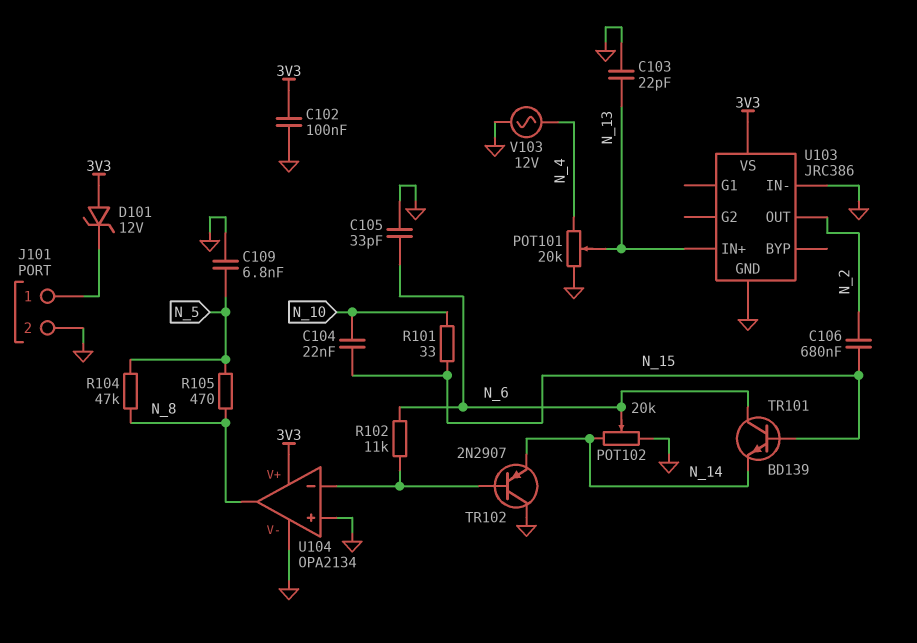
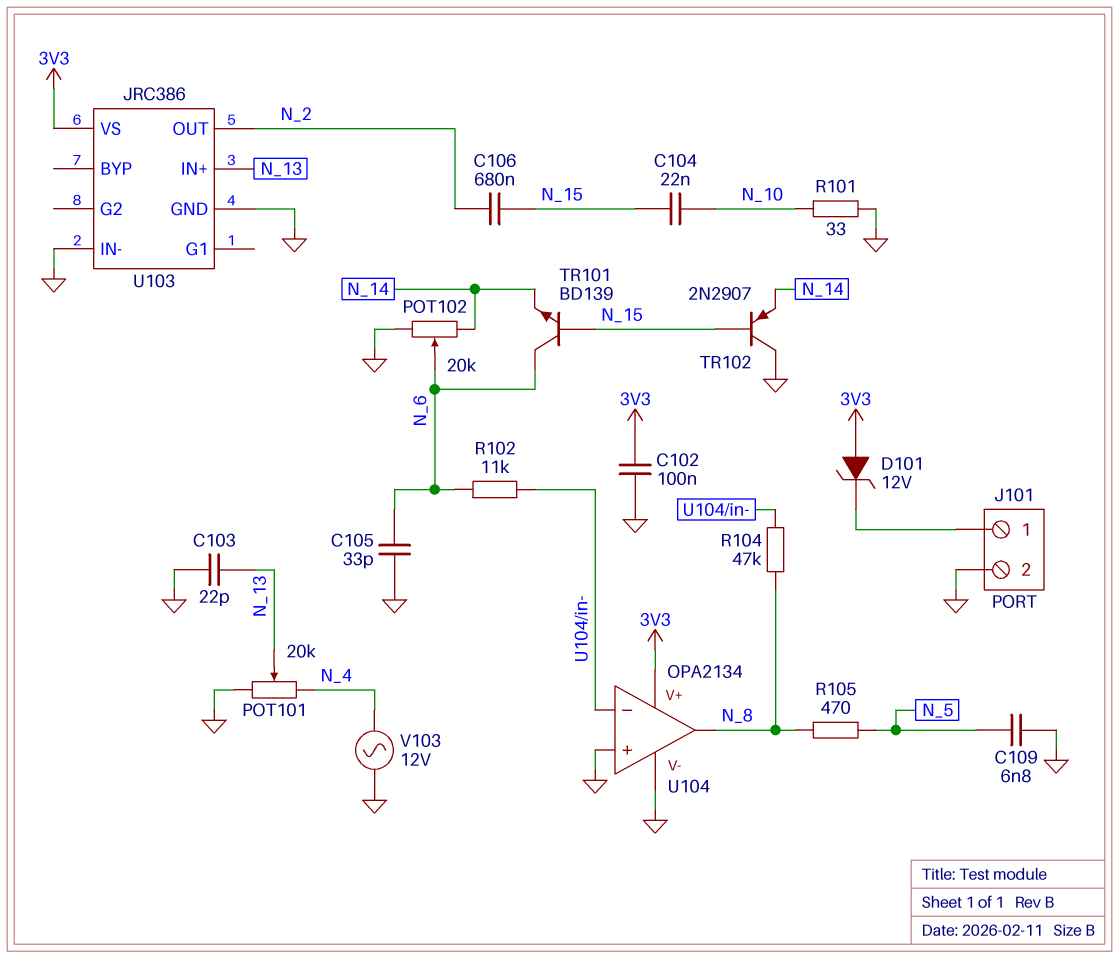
R101: 33 (N_10, N_15) -> 33 (GND, N_10)
R104: 47k (N_5, N_8) -> 47k (N_8, U104/in-)
TR102: PNP 2N2907 (B U104/in-, C GND, E N_14) -> PNP 2N2907 (B N_15, C GND, E N_14)

